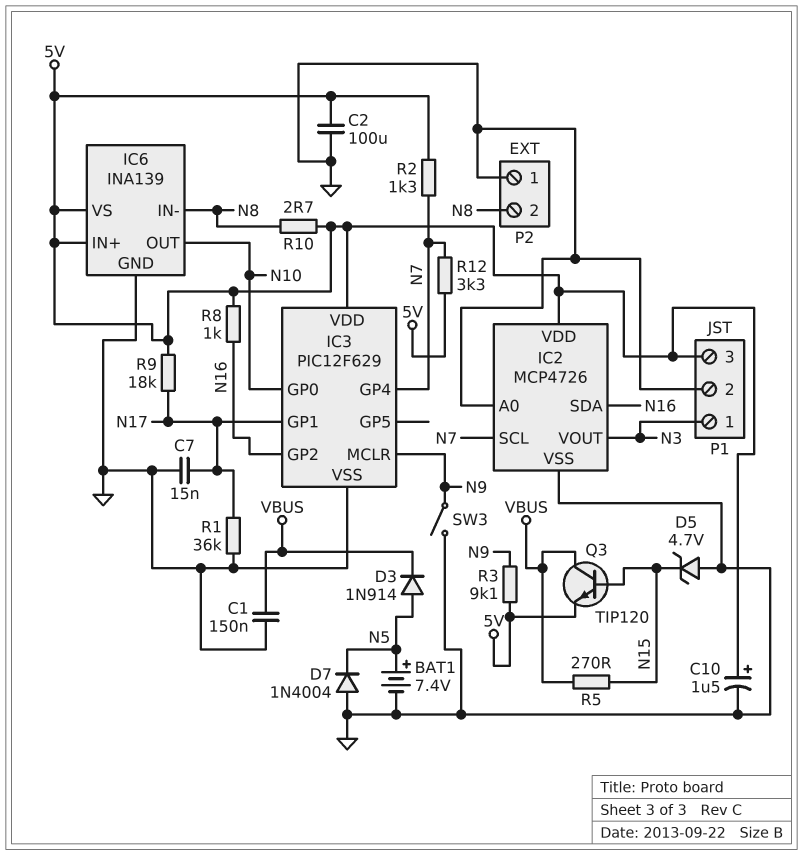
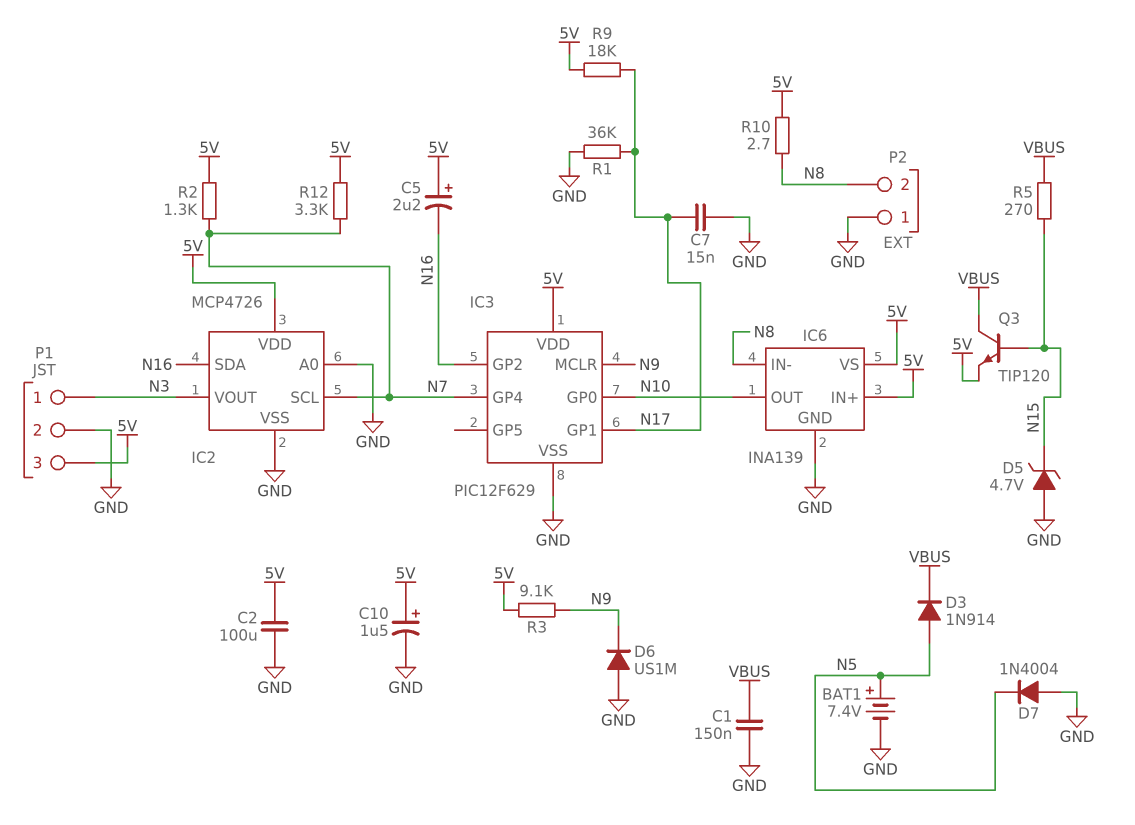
C5: none -> 2.2uF (plus 5V, minus N16)
D6: none -> diode US1M (A GND, K N9)
R8: 1k (5V, N16) -> none
SW3: switch (GND, N9) -> none

